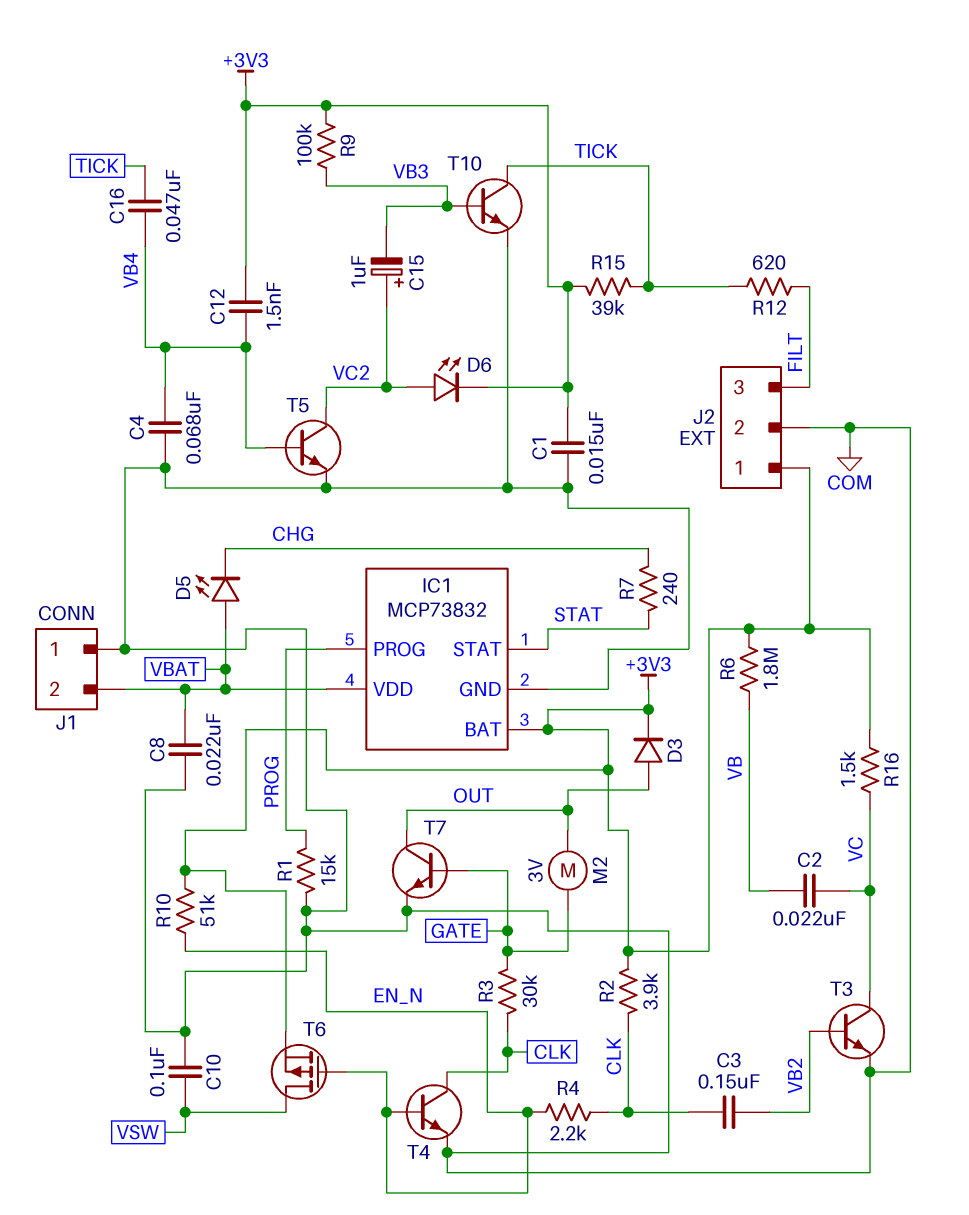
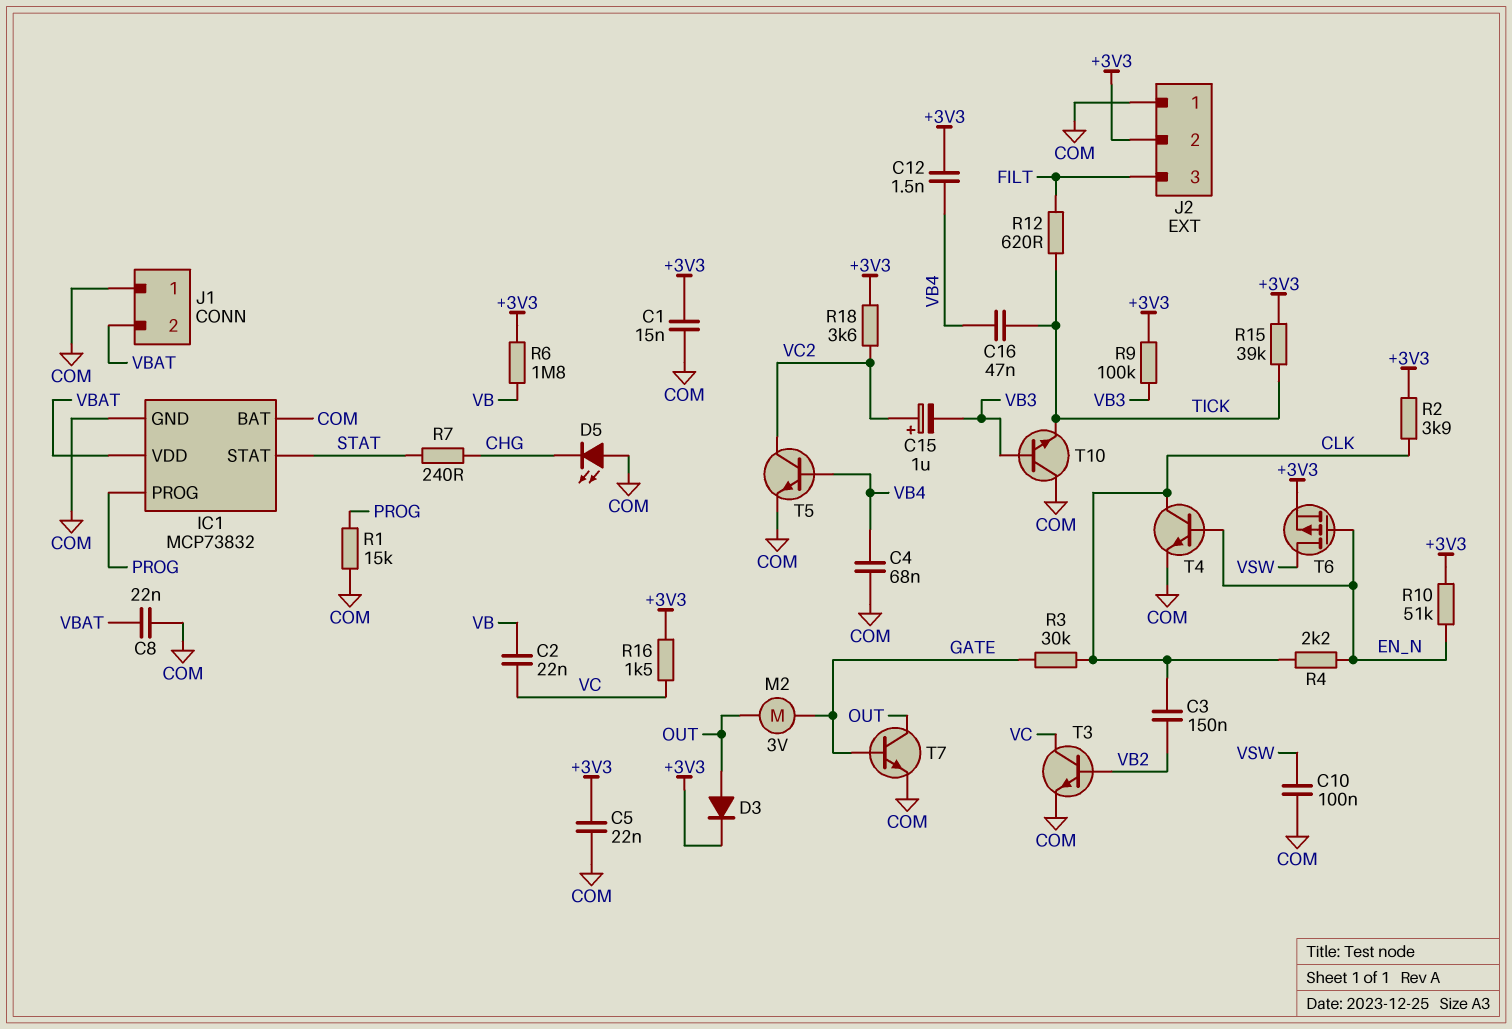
C5: none -> 22nF (+3V3, COM)
D5: LED (A VBAT, K CHG) -> LED (A COM, K CHG)
D6: LED (A VC2, K +3V3) -> none
IC1 pin BAT: +3V3 -> COM
J2 pin 1: +3V3 -> COM
J2 pin 2: COM -> +3V3
R18: none -> 3.6k (+3V3, VC2)
T10: NPN (B VB3, C TICK, E COM) -> NPN (B VB3, C COM, E TICK)

